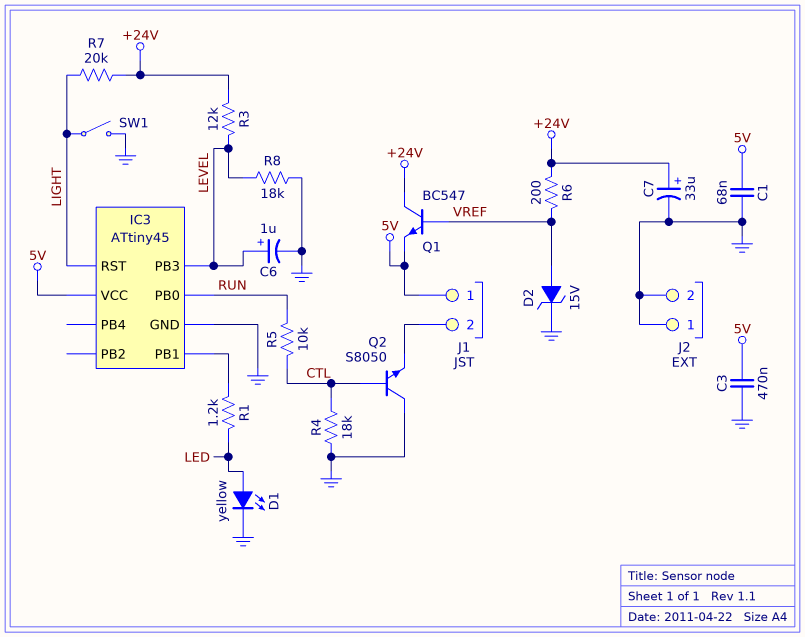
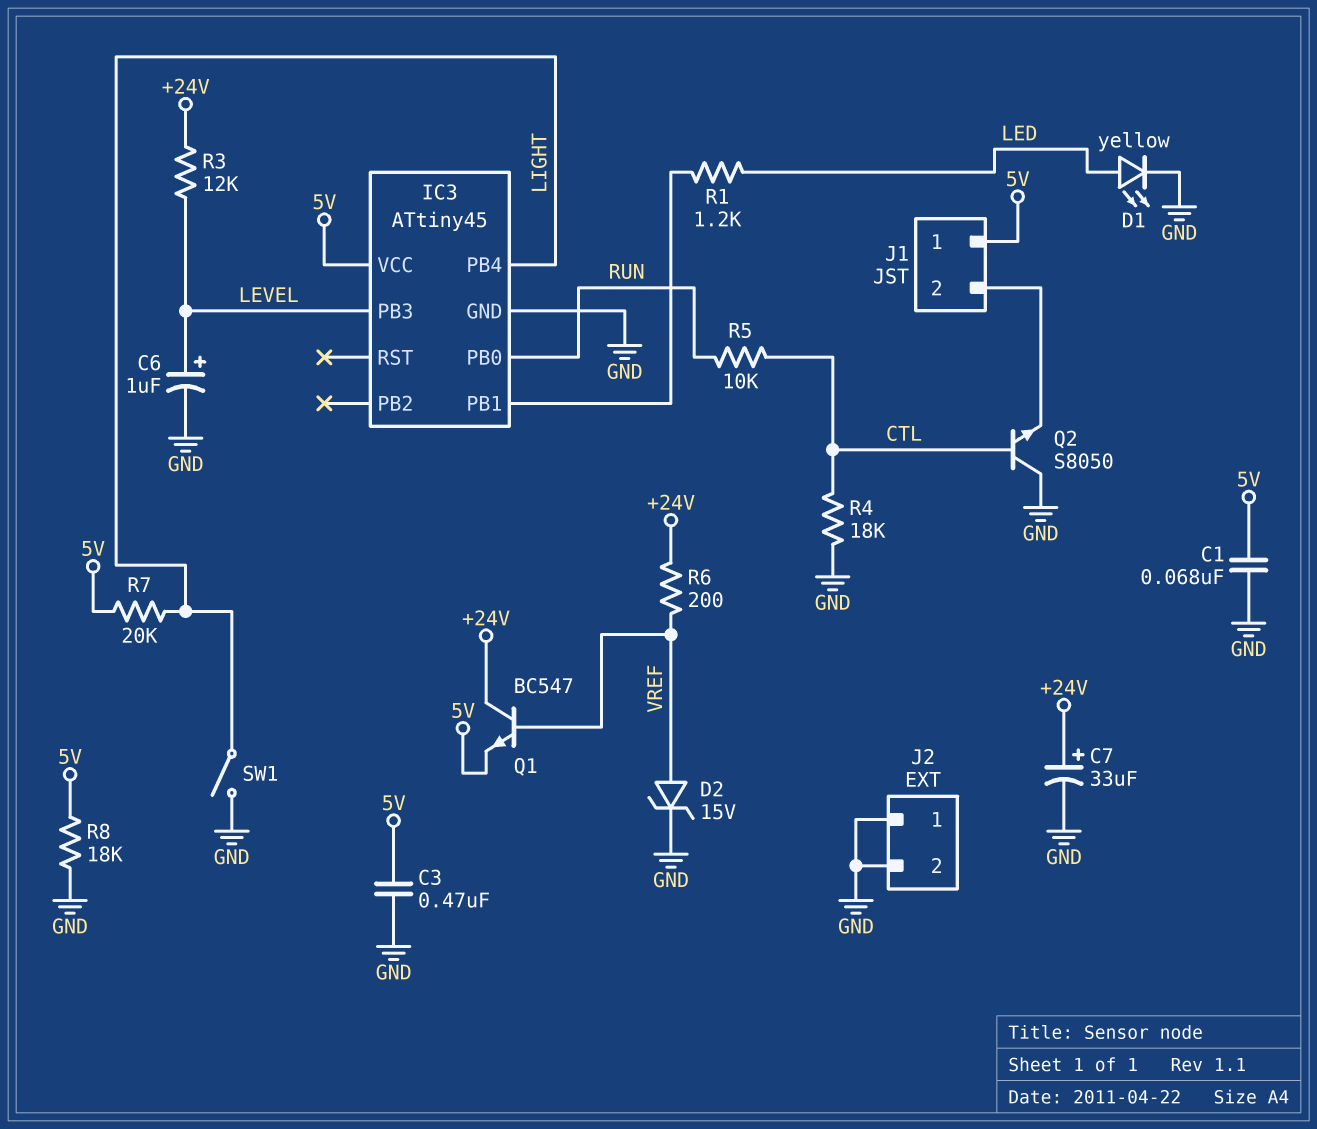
IC3 pin PB4: none -> LIGHT
IC3 pin RST: LIGHT -> none
R7: 20k (+24V, LIGHT) -> 20k (5V, LIGHT)
R8: 18k (GND, LEVEL) -> 18k (5V, GND)

